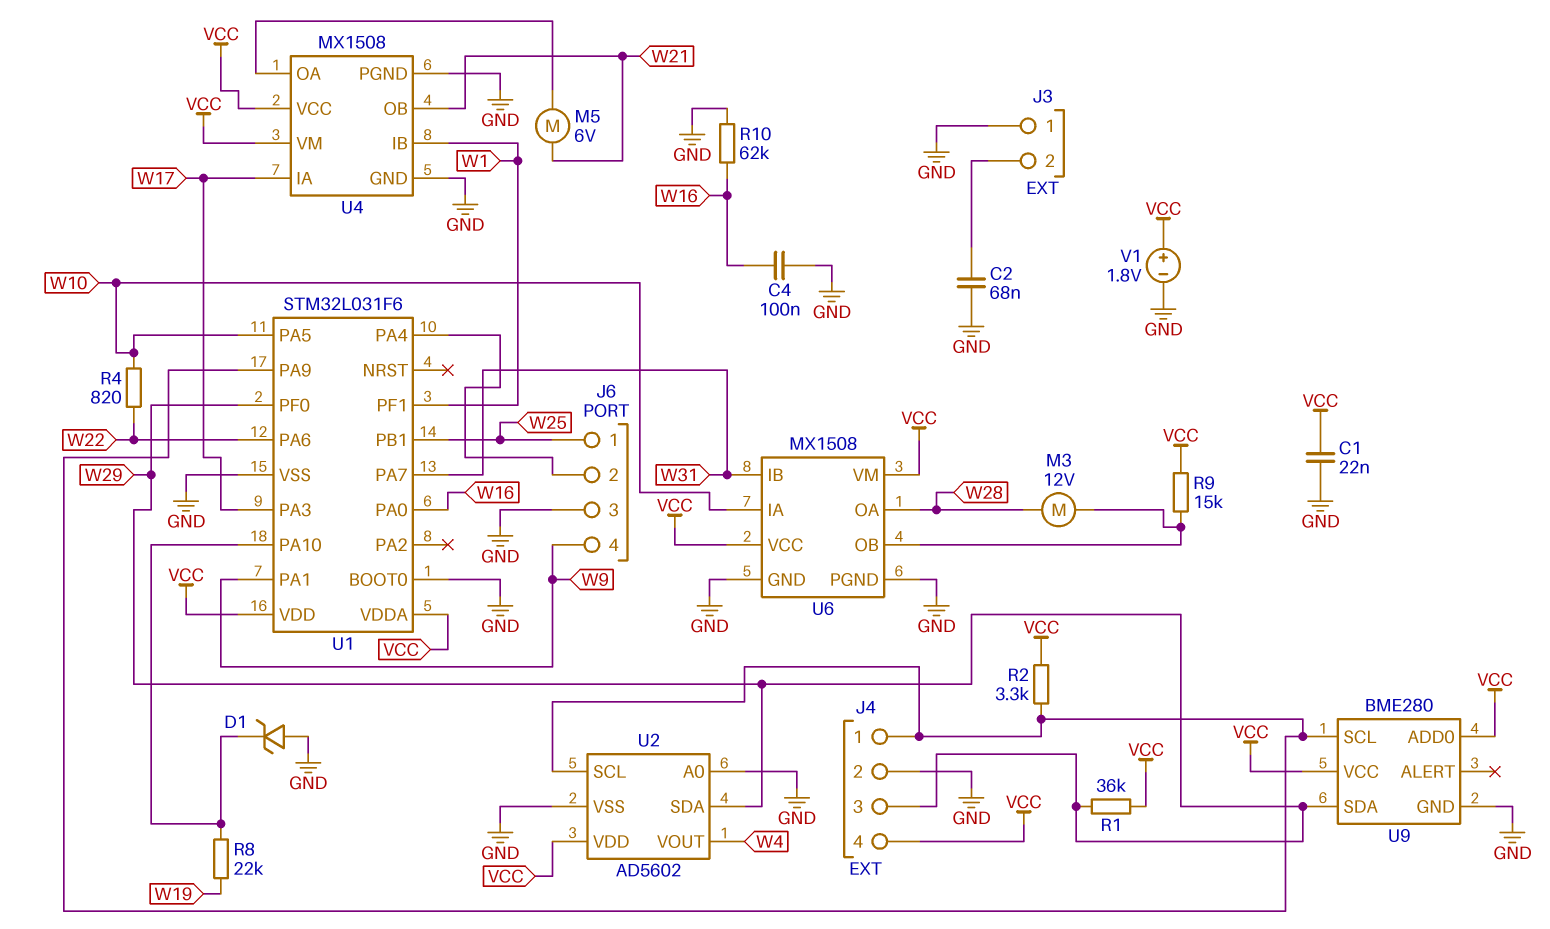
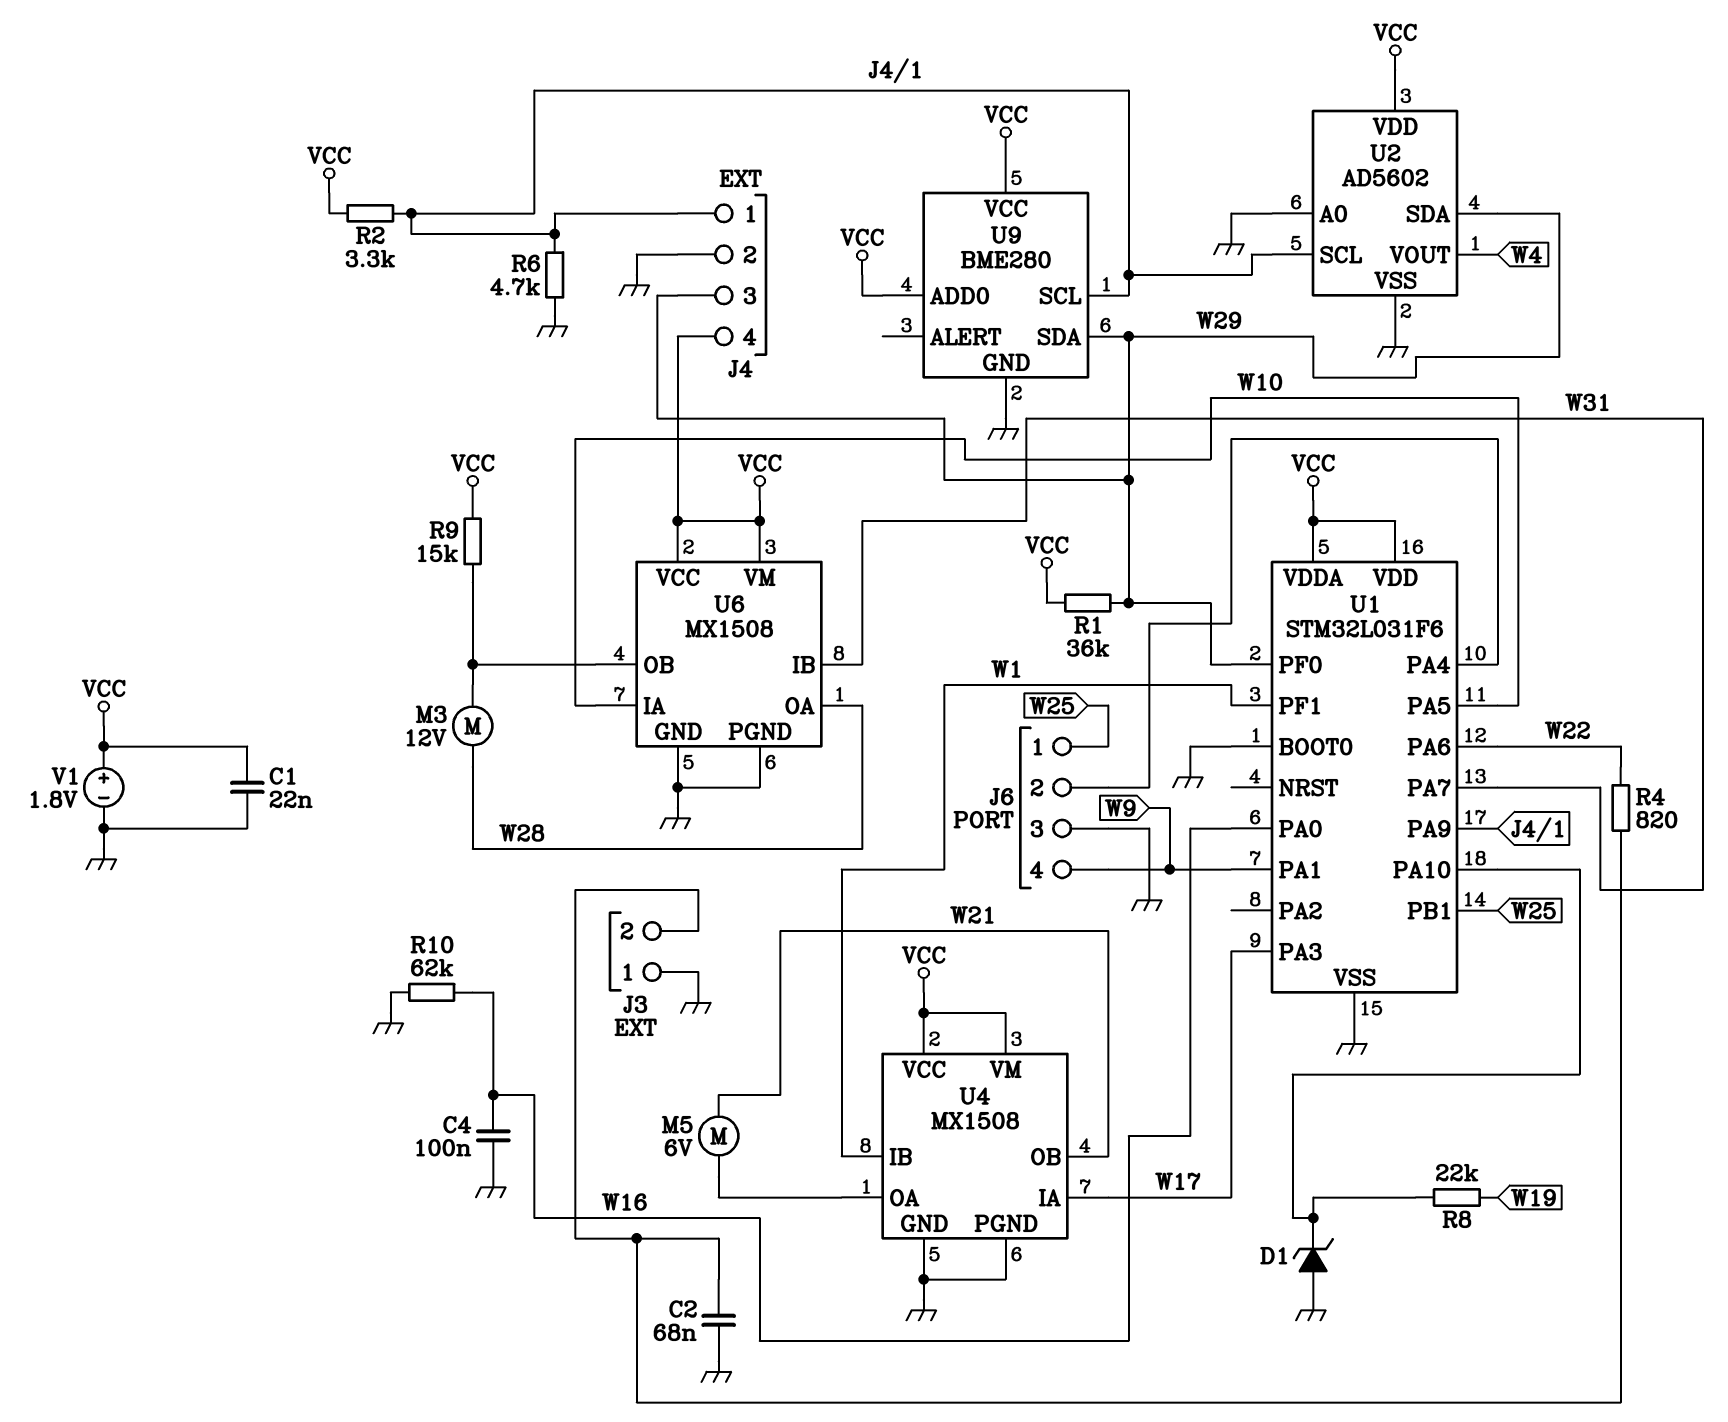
R4: 820 (W10, W22) -> 820 (J3/2, W22)
R6: none -> 4.7k (GND, J4/1)

